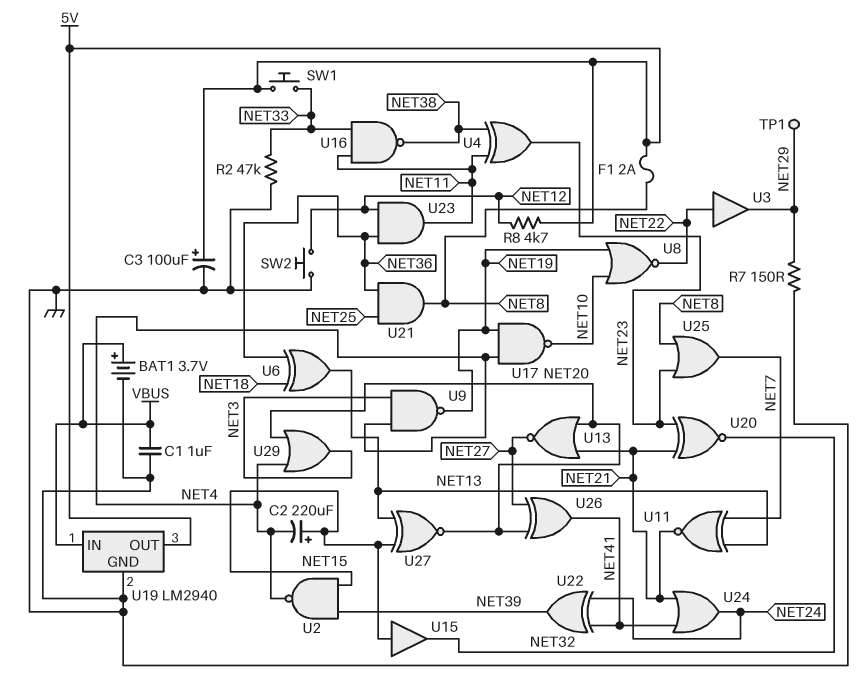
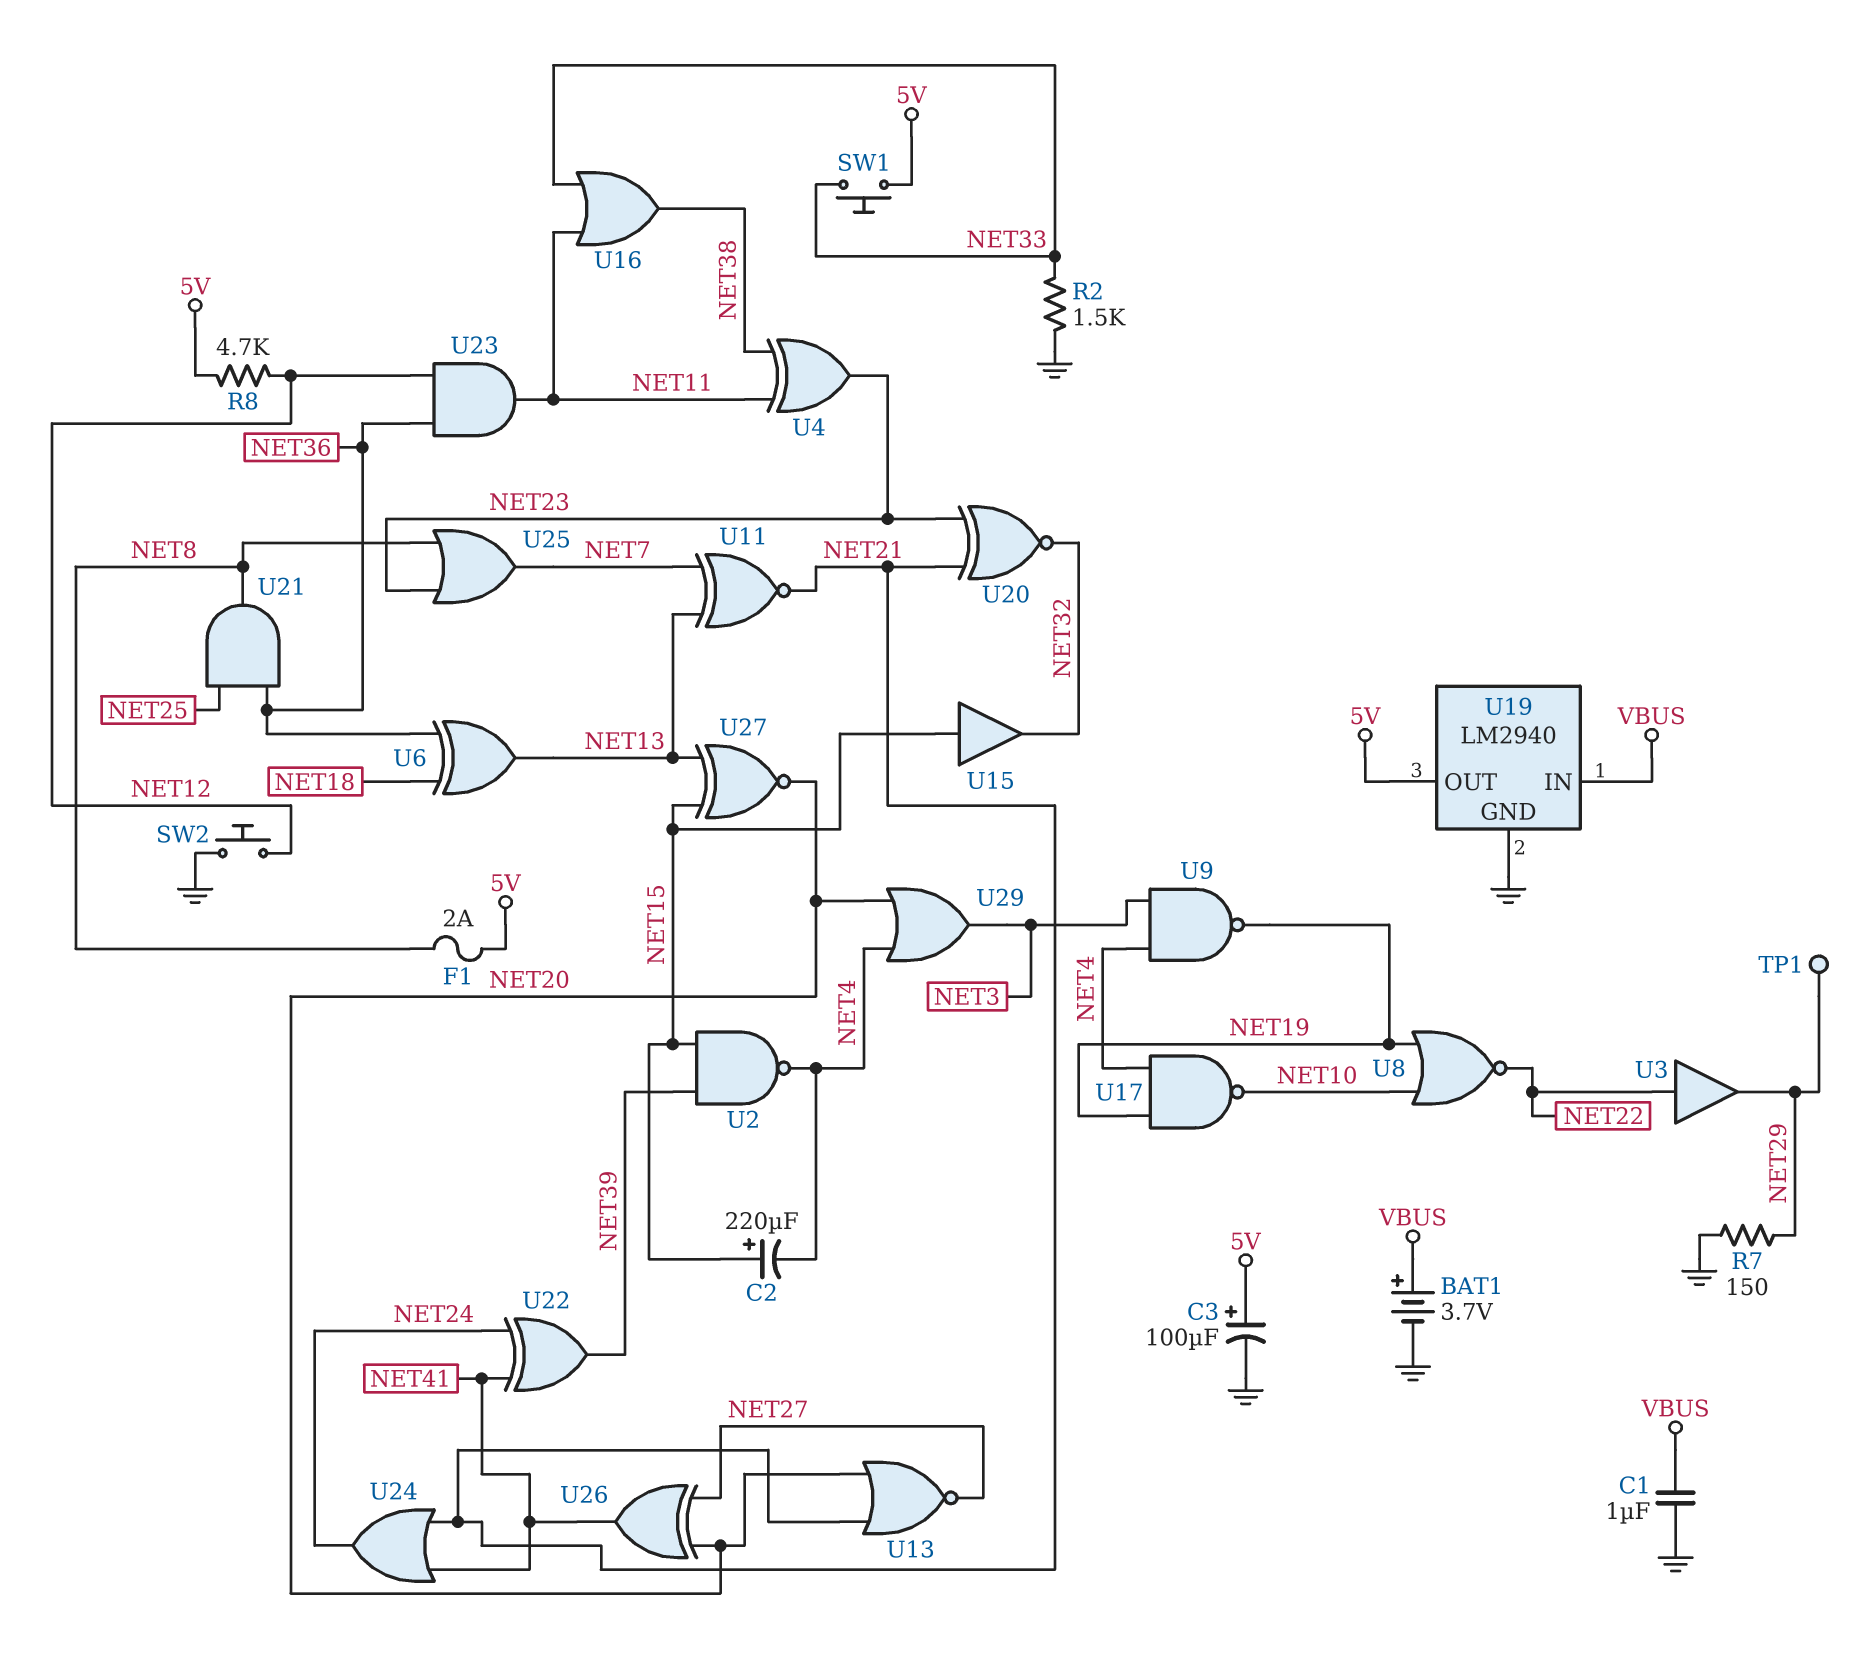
R2: 47k (GND, NET33) -> 1.5k (GND, NET33)
U16: NAND (in NET11, in NET33, out NET38) -> OR (in NET11, in NET33, out NET38)

